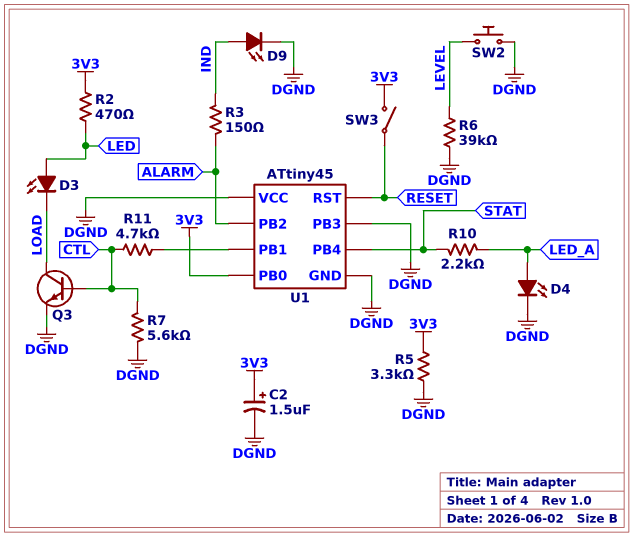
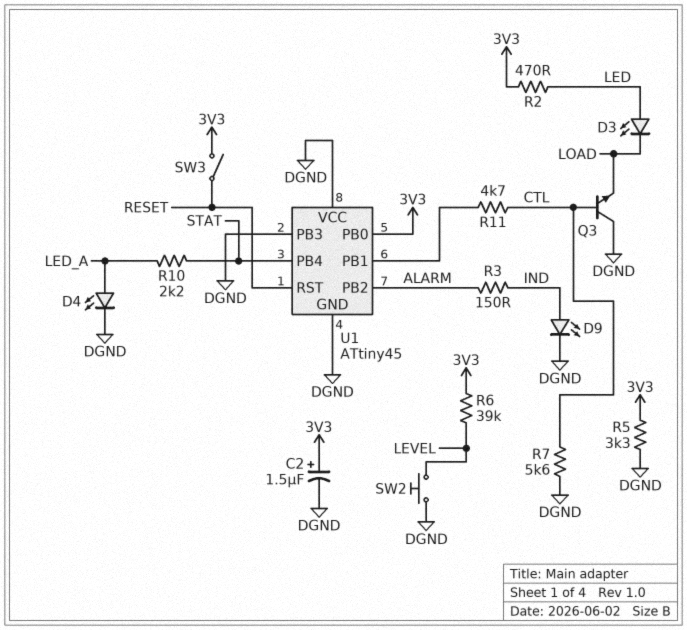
Q3: NPN (B CTL, C LOAD, E DGND) -> NPN (B CTL, C DGND, E LOAD)
R6: 39k (DGND, LEVEL) -> 39k (3V3, LEVEL)

